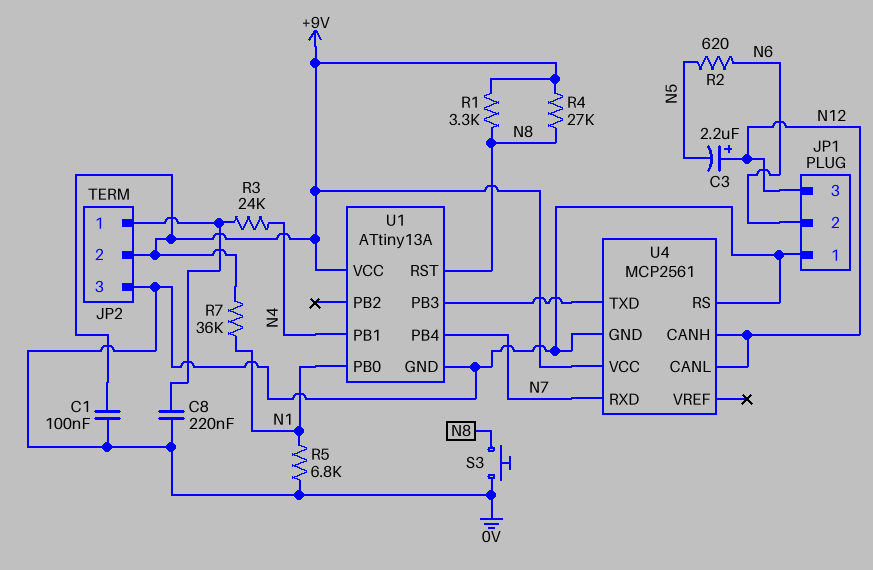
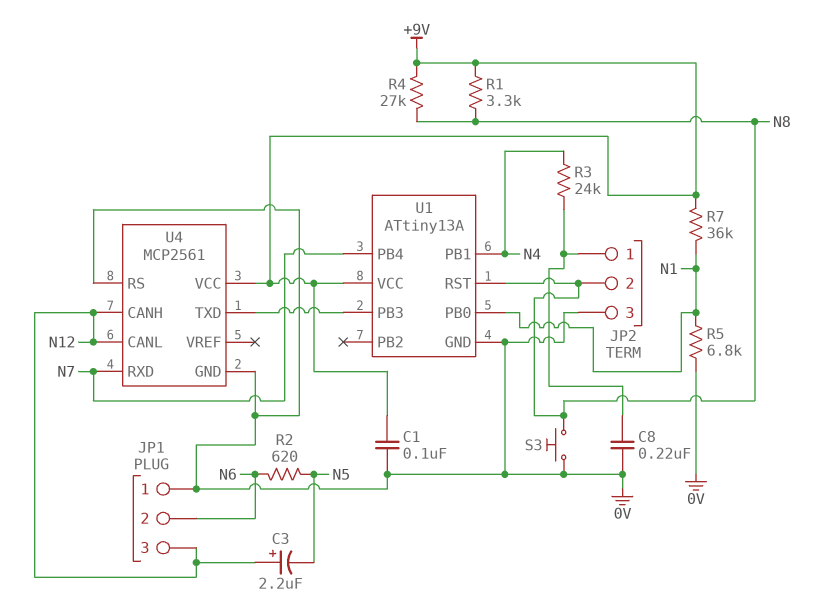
JP2 pin 2: +9V -> N8

